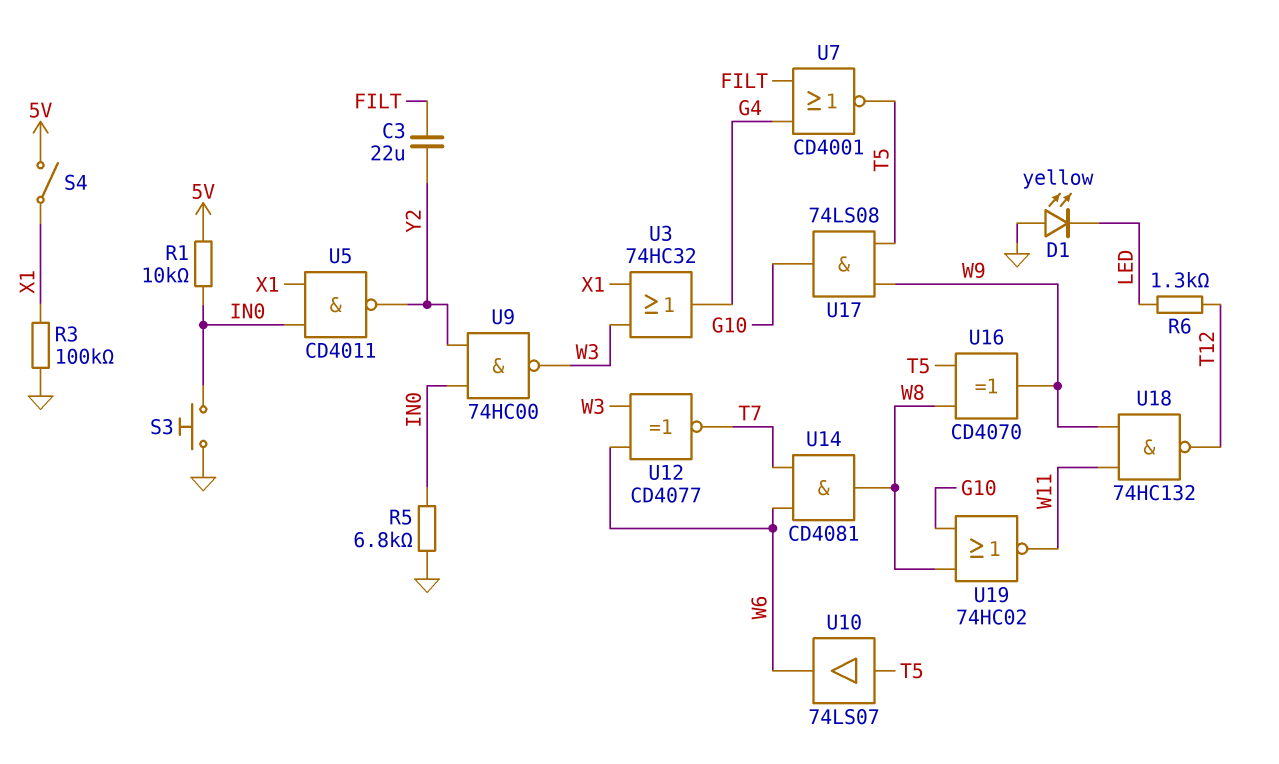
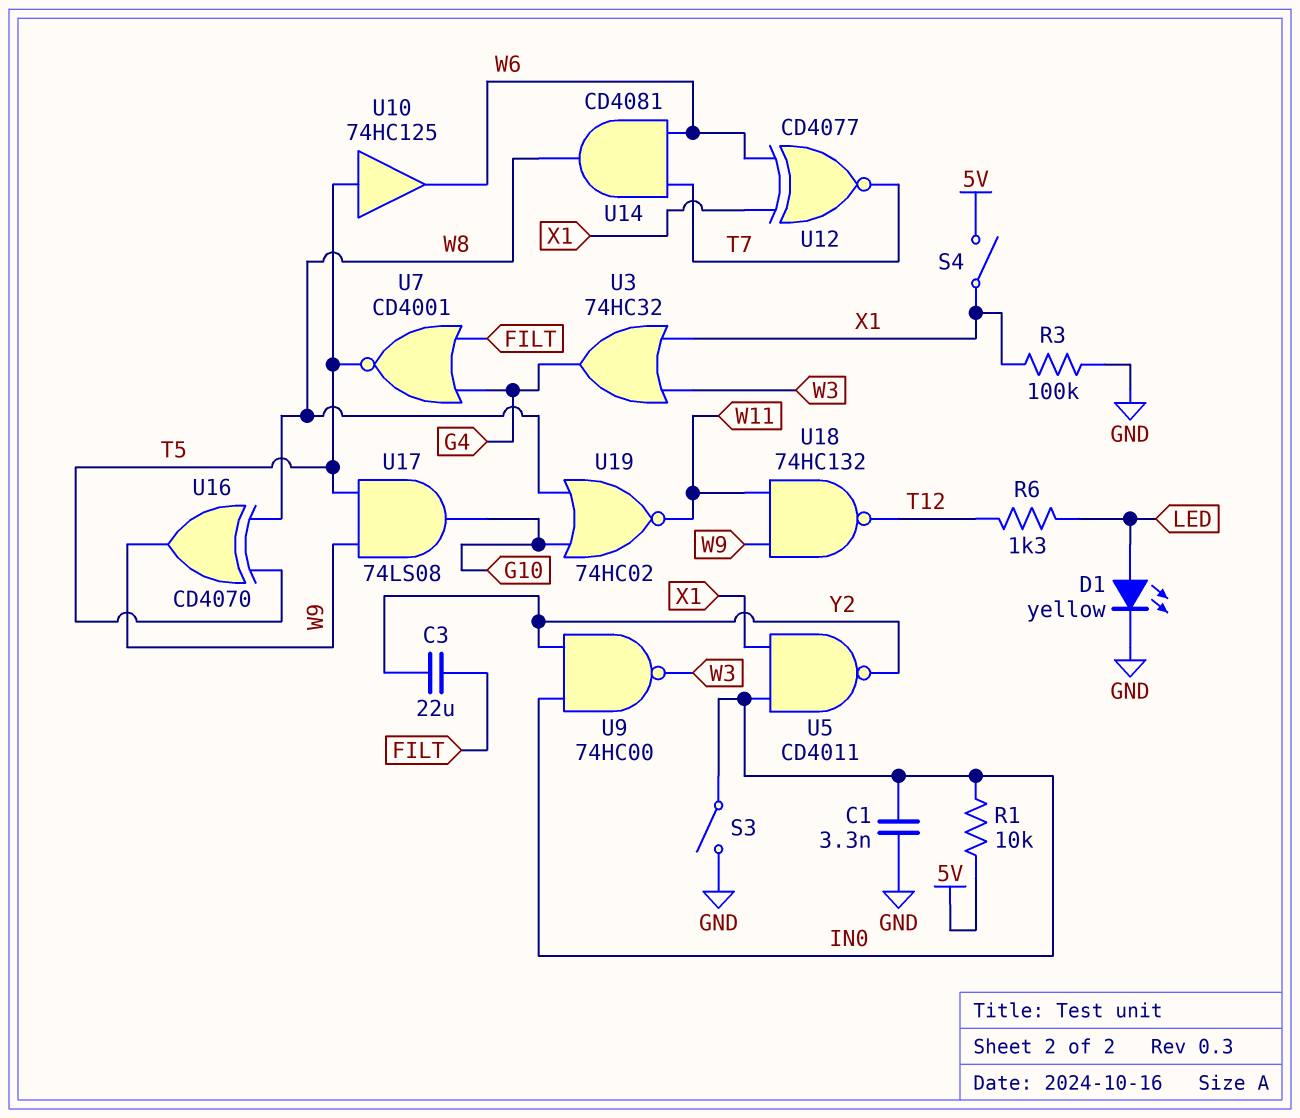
C1: none -> 3.3nF (GND, IN0)
D1: LED yellow (A GND, K LED) -> LED yellow (A LED, K GND)
R5: 6.8k (GND, IN0) -> none
S3: button (GND, IN0) -> switch (GND, IN0)
U10: buffer 74LS07 (in T5, out W6) -> buffer 74HC125 (in T5, out W6)
U12: XNOR CD4077 (in W3, in W6, out T7) -> XNOR CD4077 (in W6, in X1, out T7)

